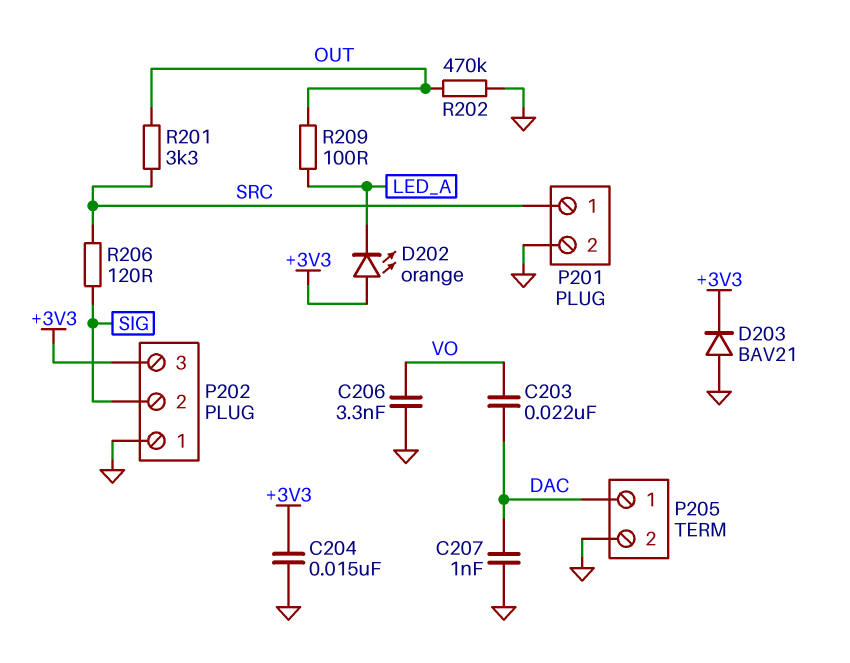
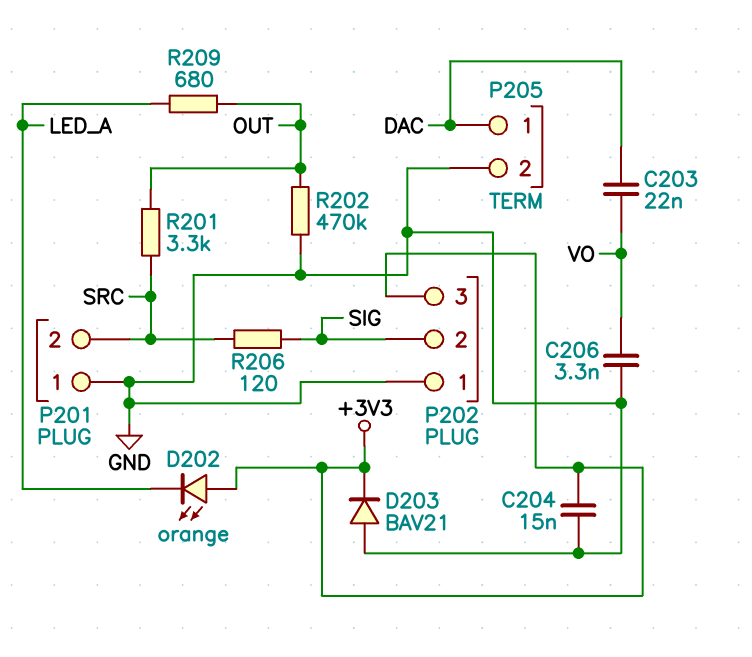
C207: 1nF (DAC, GND) -> none
P201 pin 1: SRC -> GND
P201 pin 2: GND -> SRC
R209: 100 (LED_A, OUT) -> 680 (LED_A, OUT)

